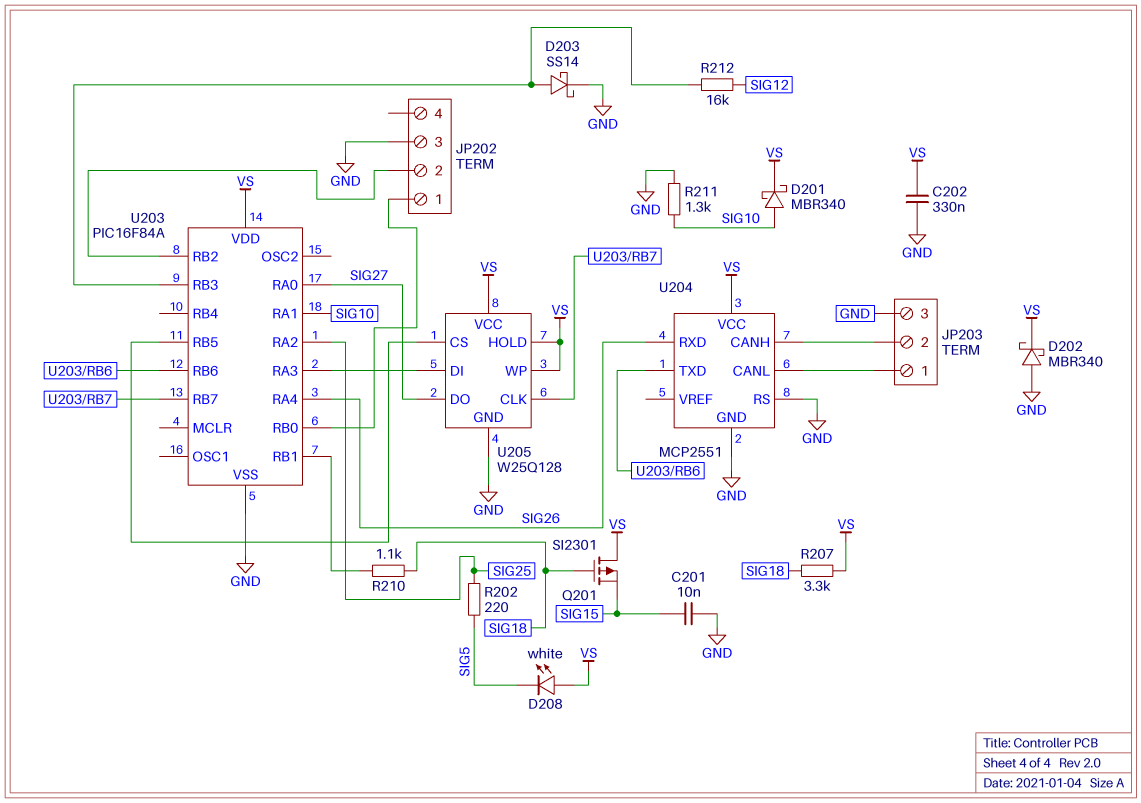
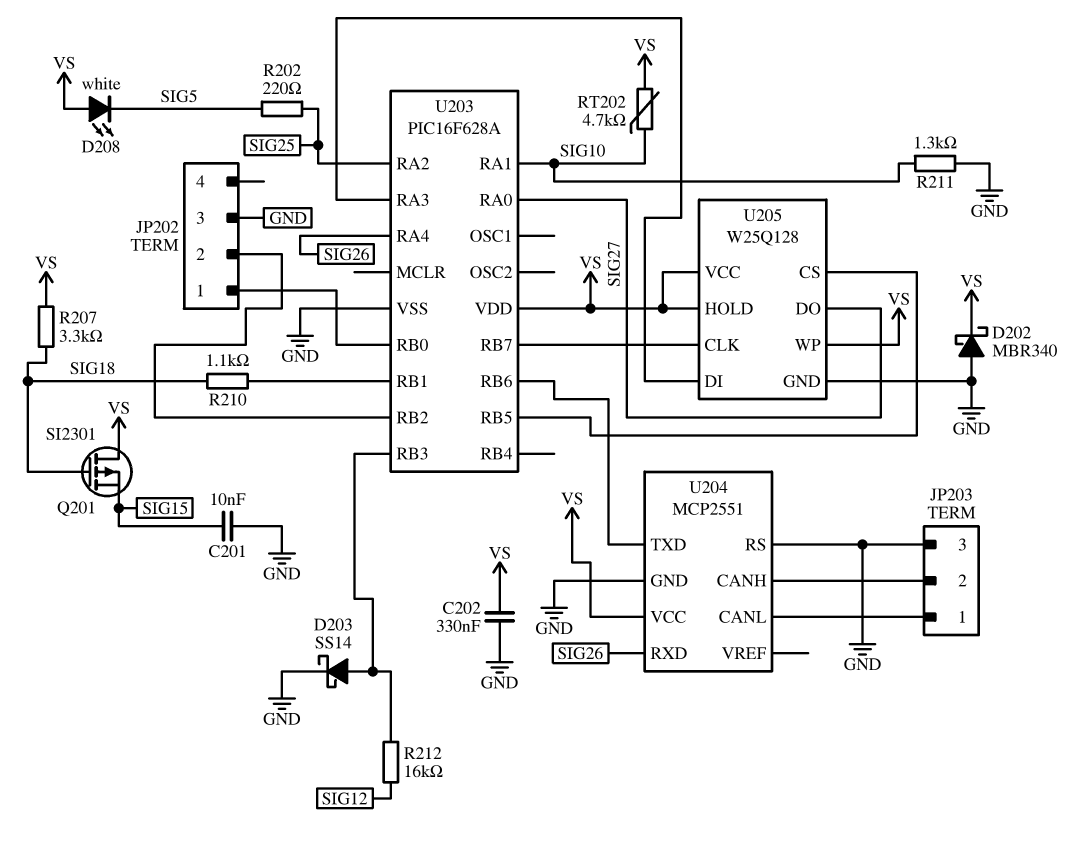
D201: schottky MBR340 (A SIG10, K VS) -> none
RT202: none -> 4.7k (SIG10, VS)
U203: PIC16F84A -> PIC16F628A

